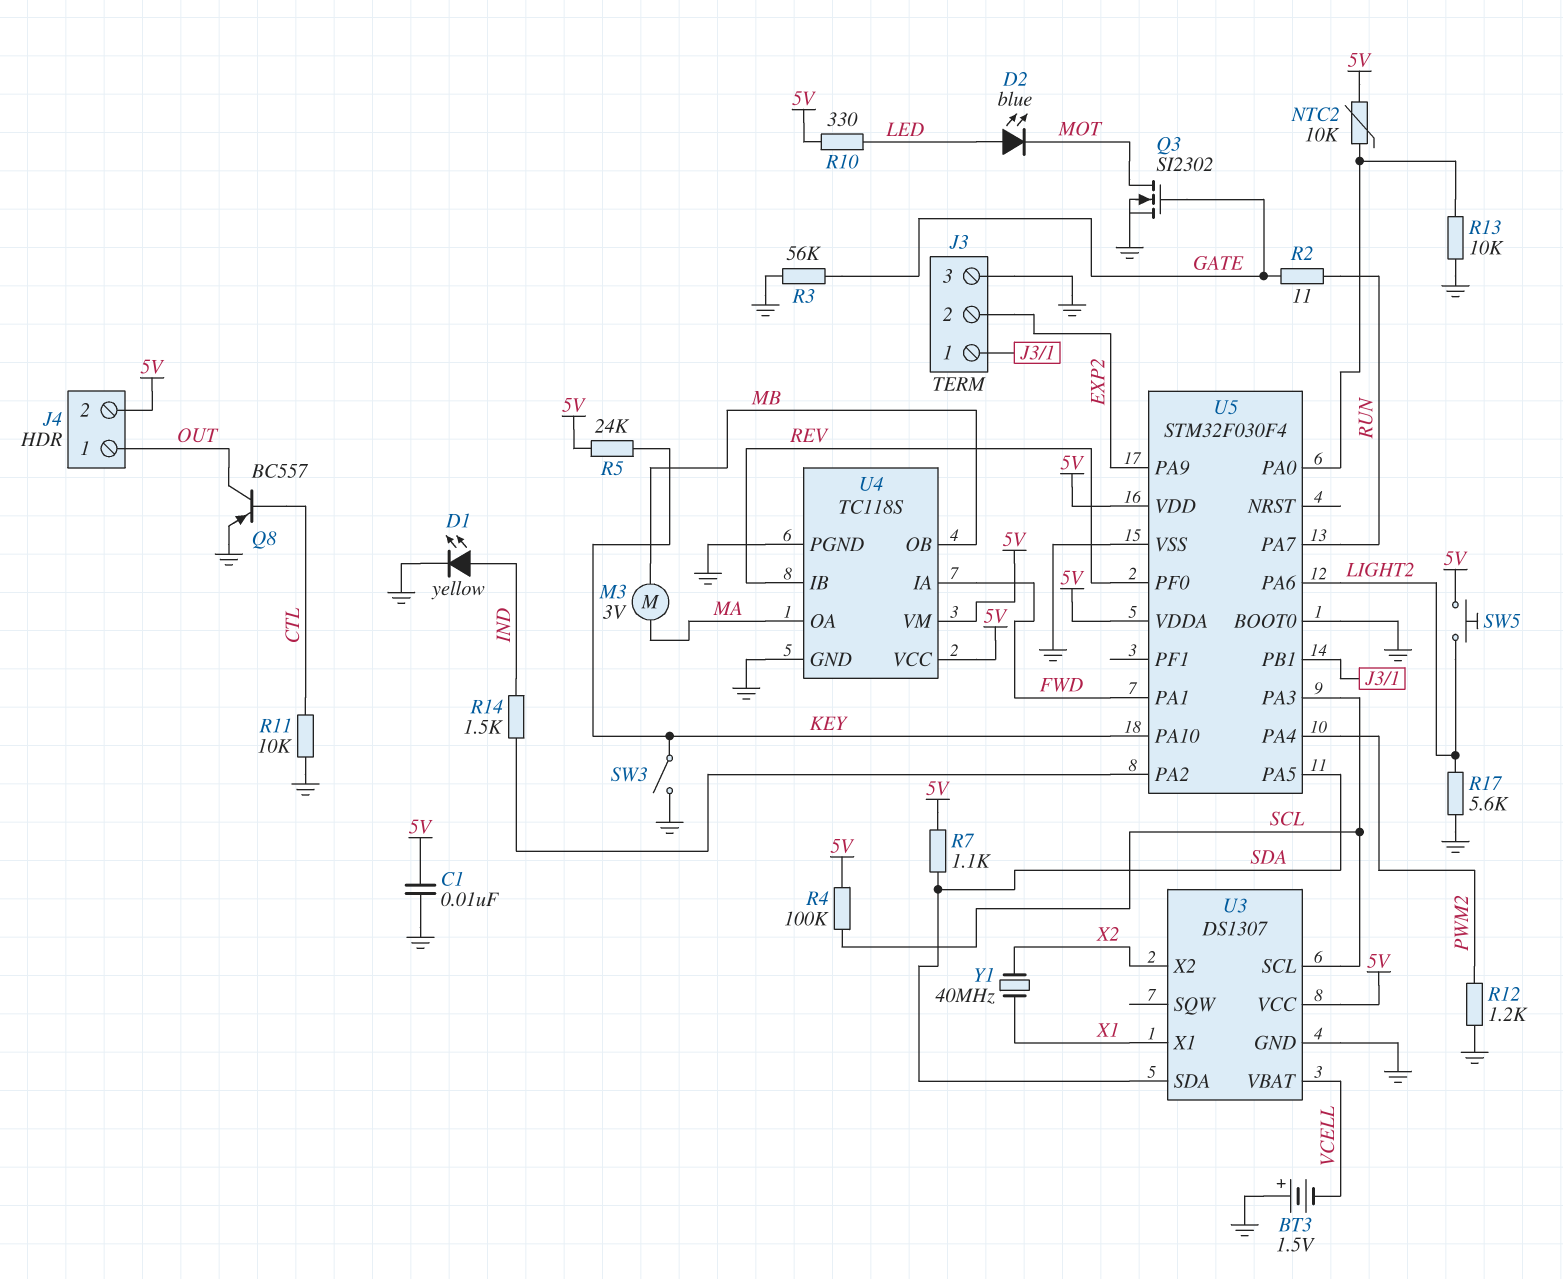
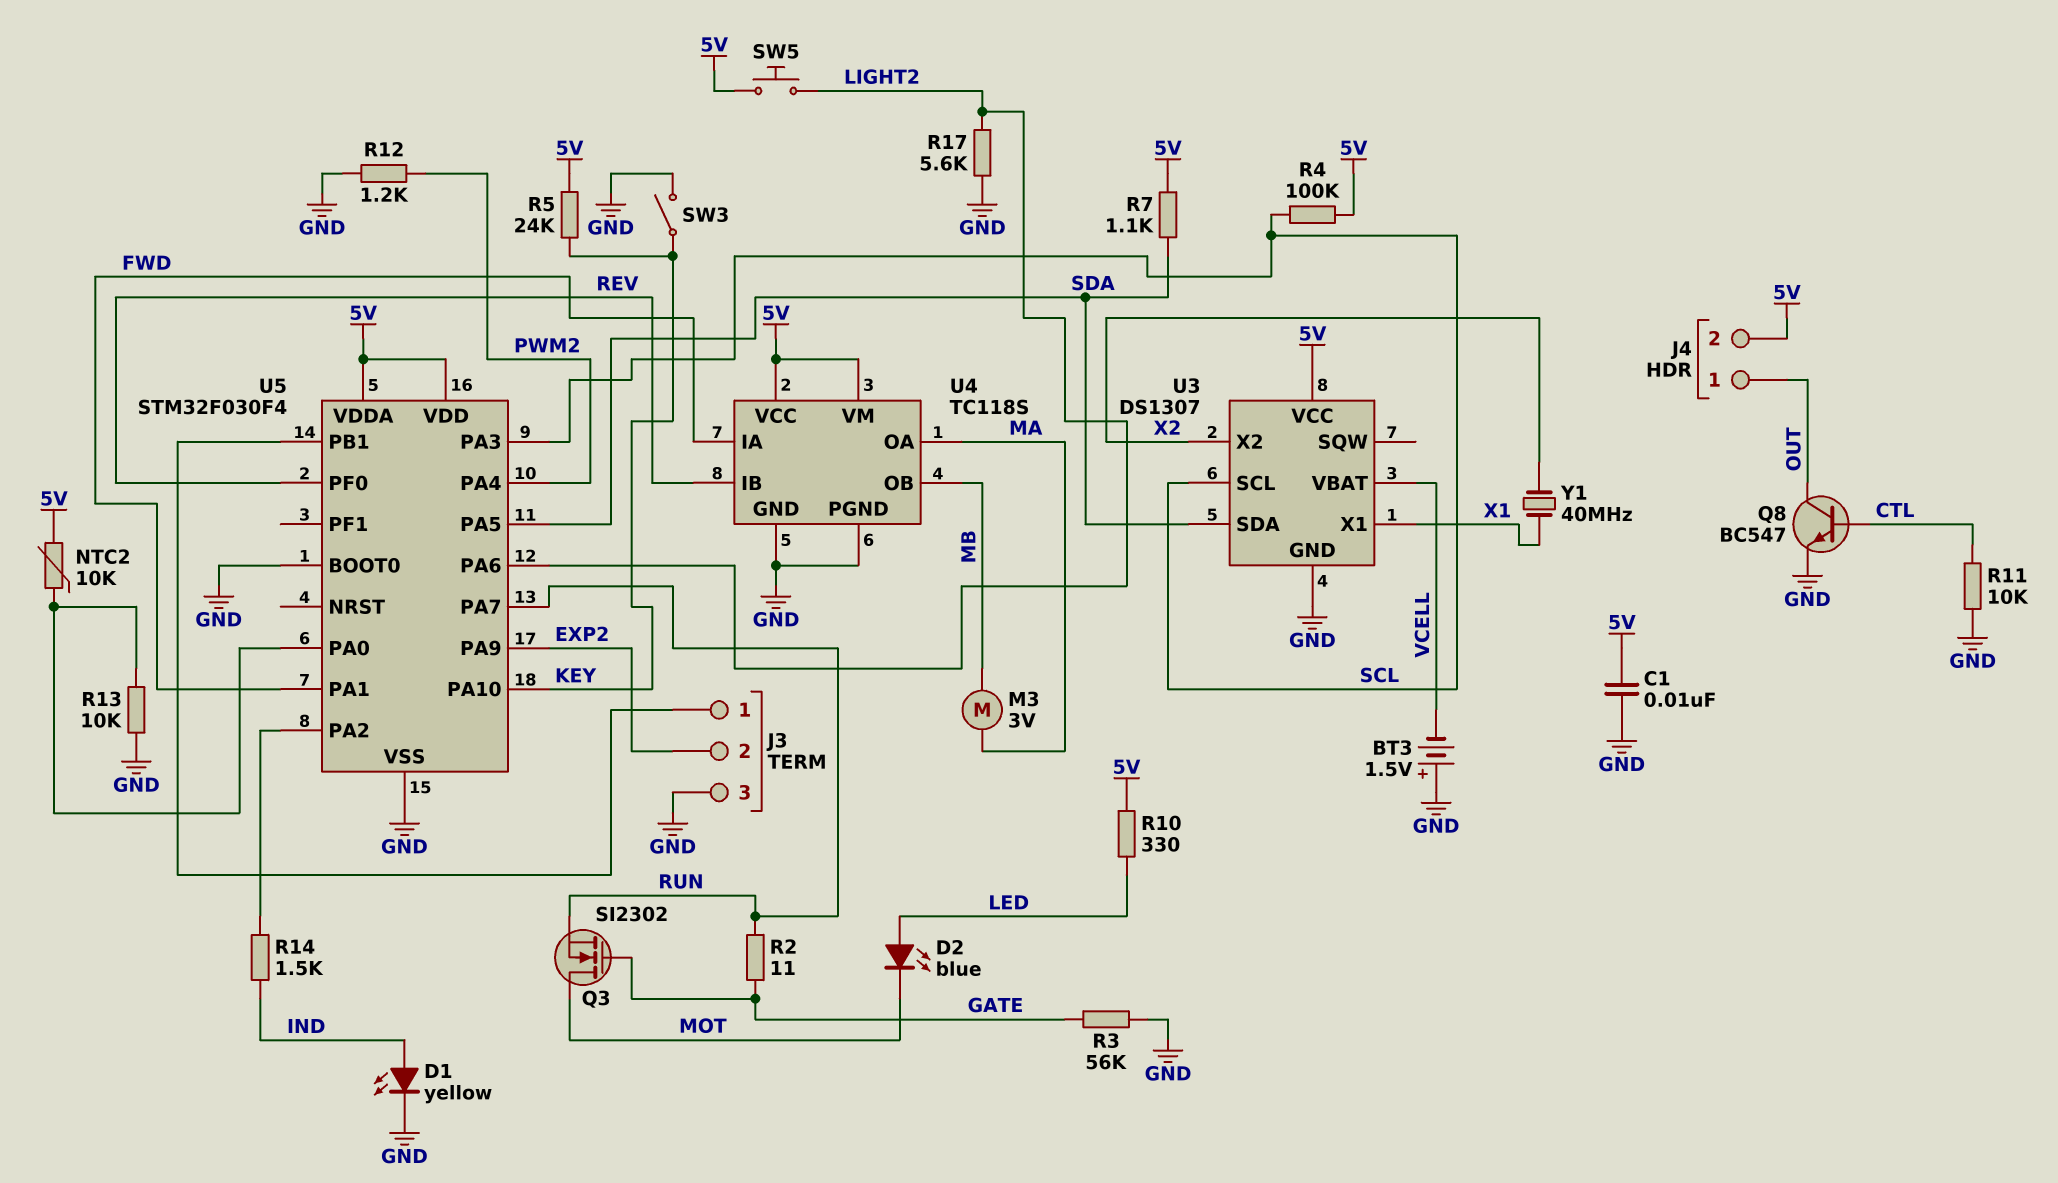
Q3: NMOS SI2302 (G GATE, D MOT, S GND) -> NMOS SI2302 (G GATE, D MOT, S RUN)
Q8: PNP BC557 (B CTL, C OUT, E GND) -> NPN BC547 (B CTL, C OUT, E GND)

